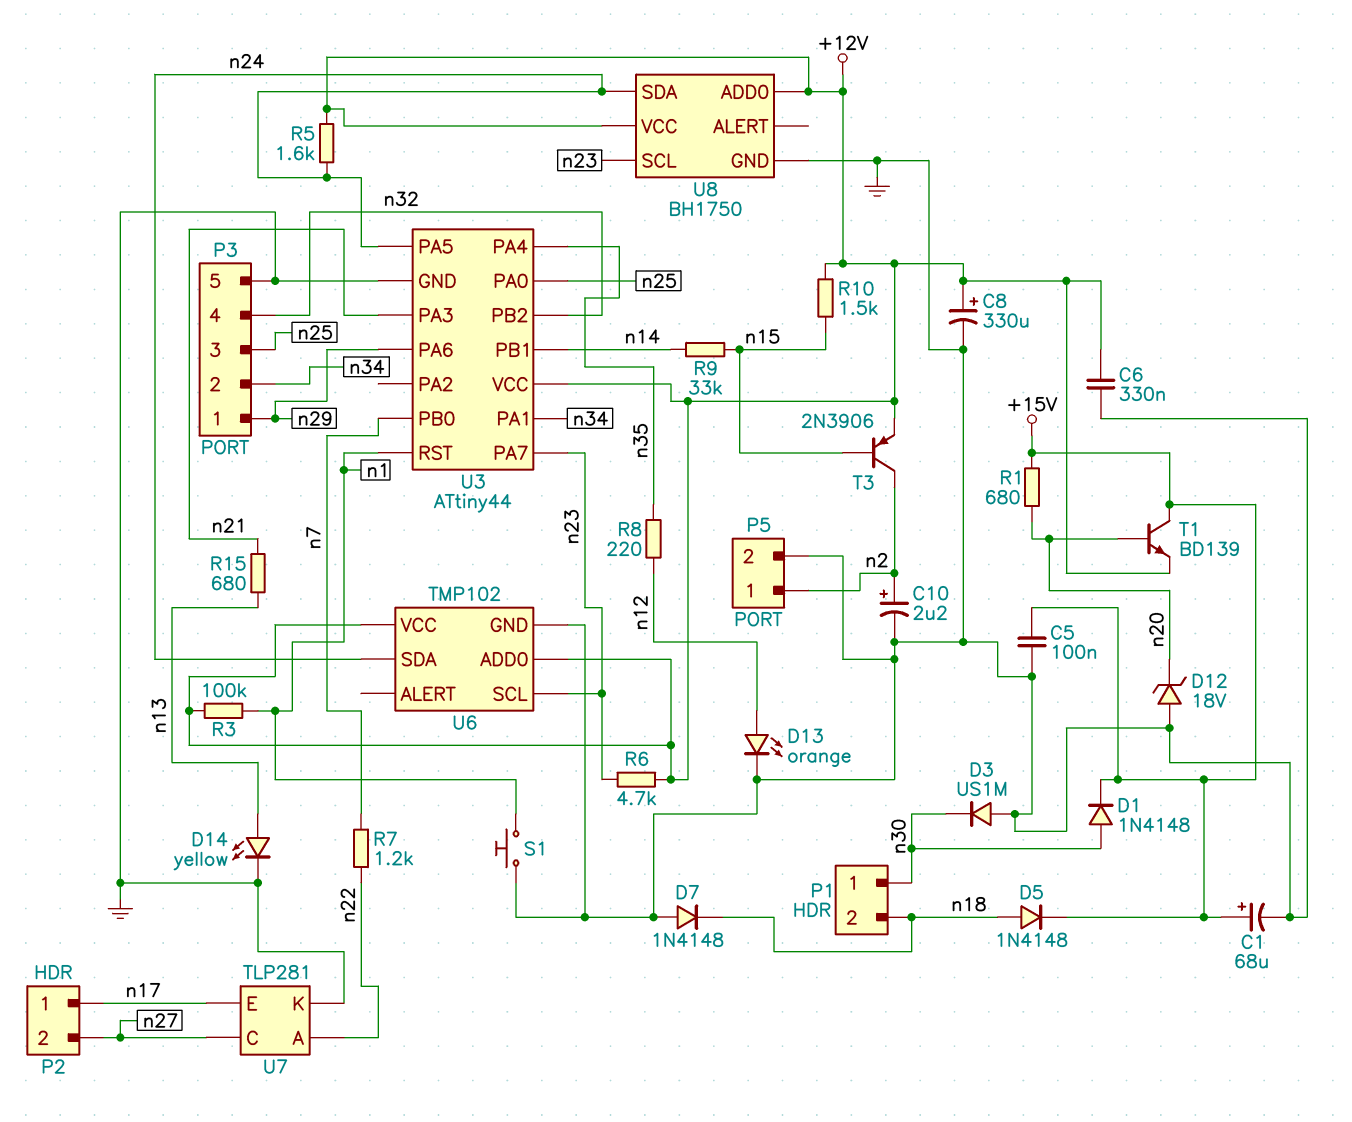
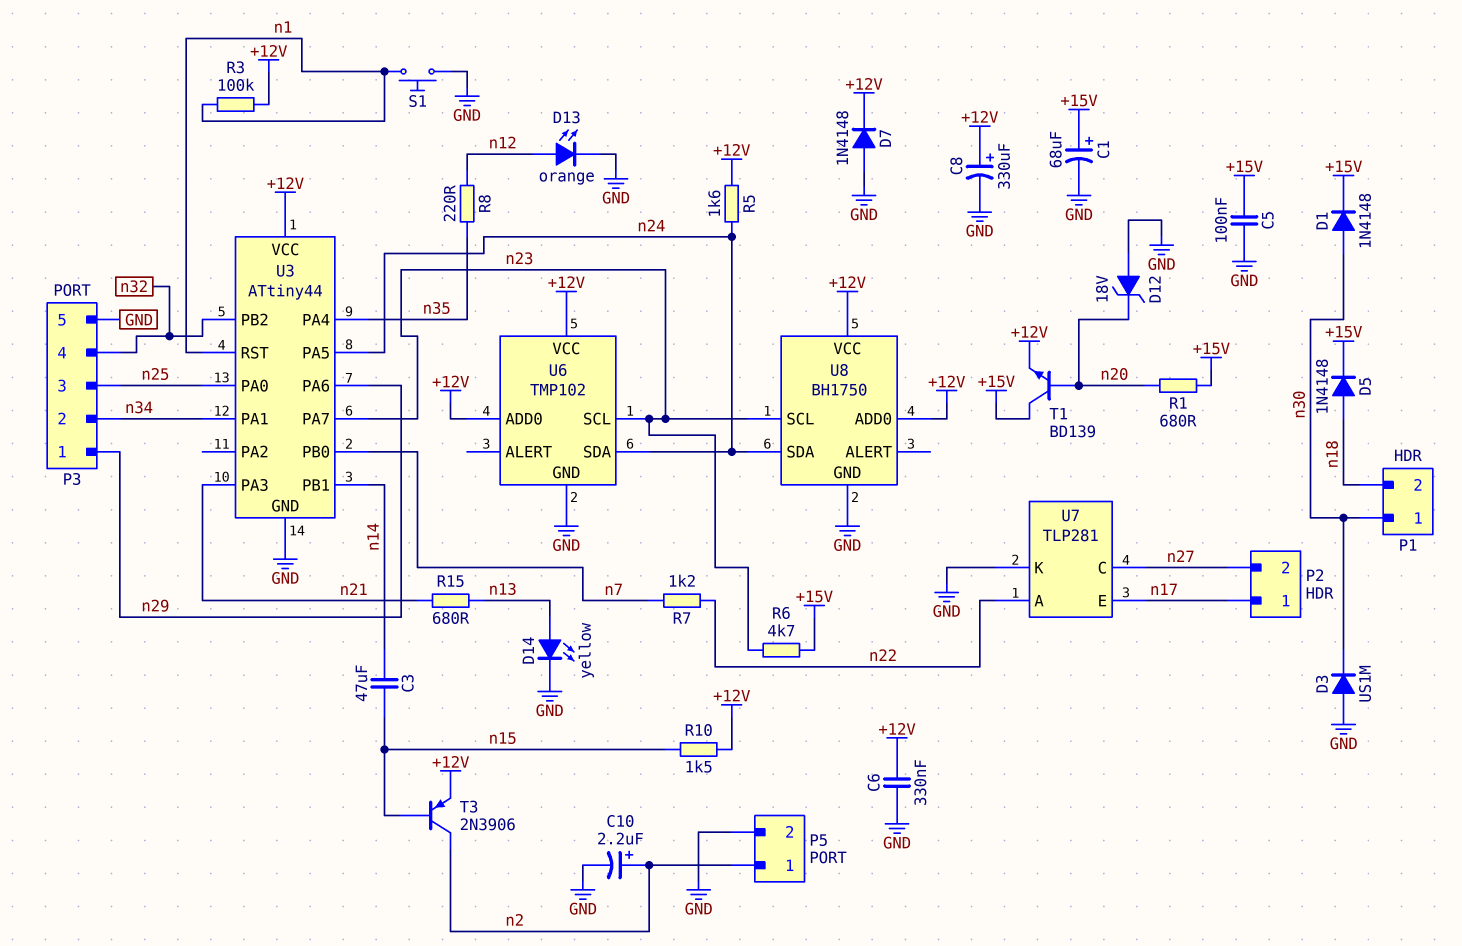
C3: none -> 47uF (n14, n15)
D7: diode 1N4148 (A GND, K n18) -> diode 1N4148 (A GND, K +12V)
R6: 4.7k (+12V, n23) -> 4.7k (+15V, n23)
R9: 33k (n14, n15) -> none

